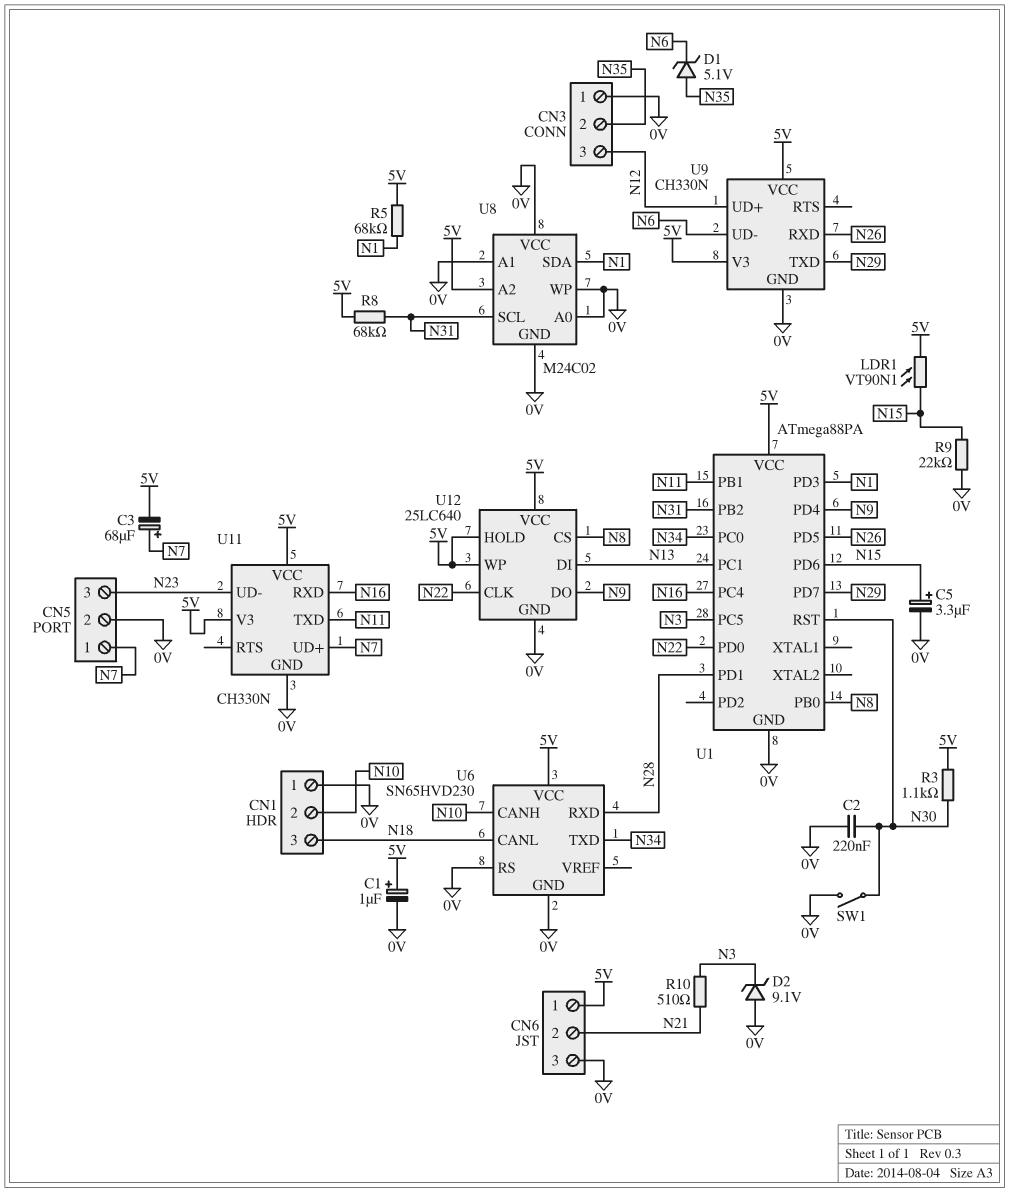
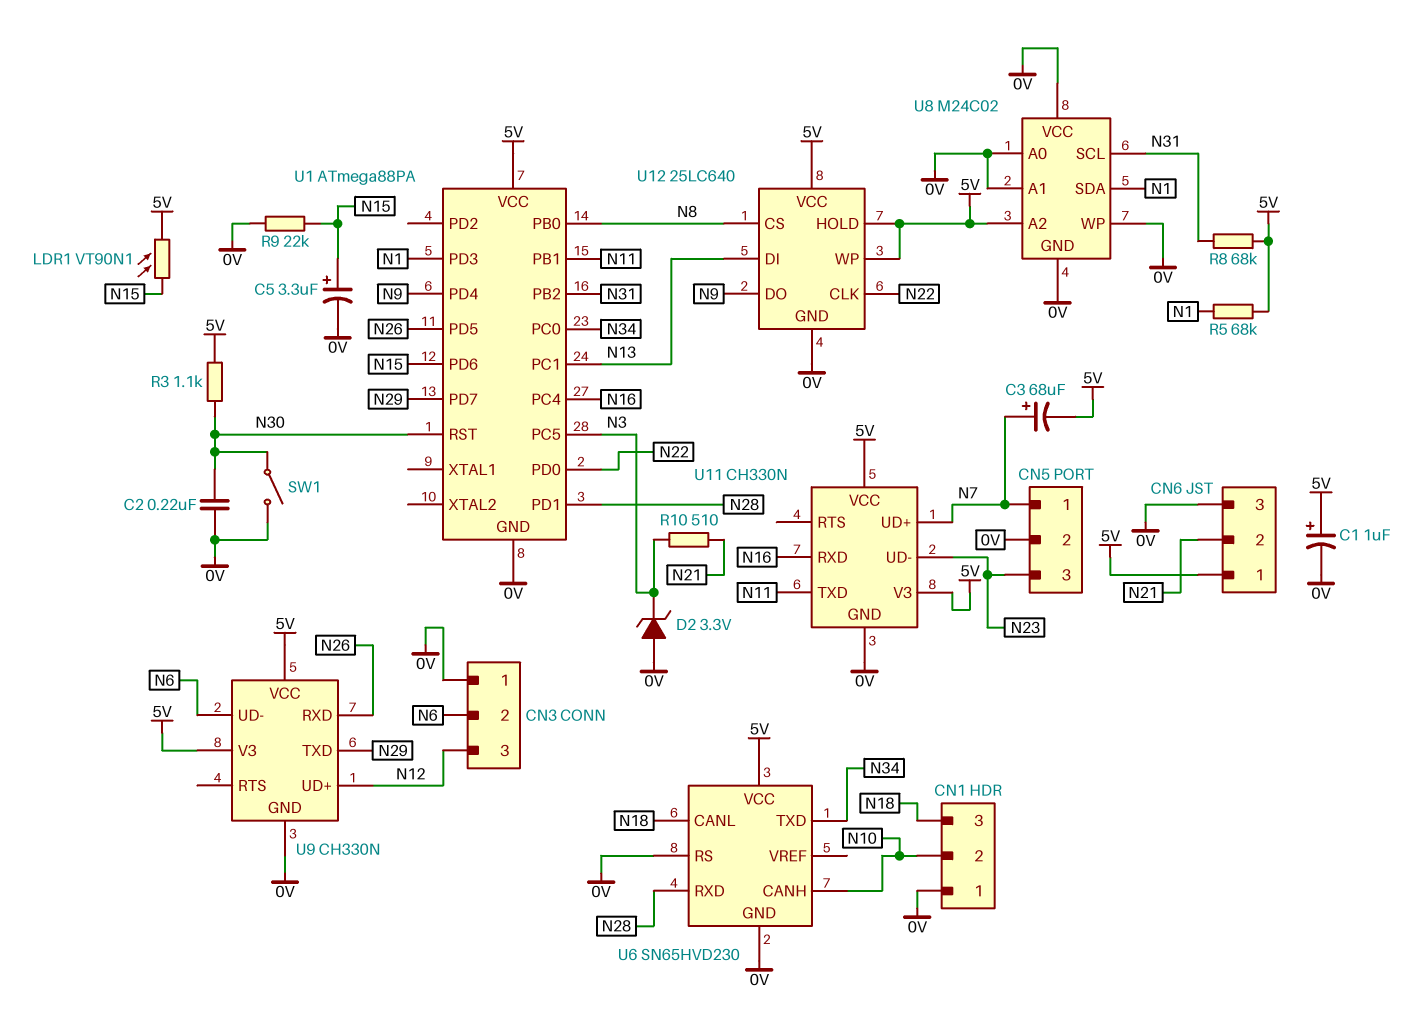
CN3 pin 2: N35 -> N6
D1: zener 5.1V (A N35, K N6) -> none
D2: zener 9.1V (A 0V, K N3) -> zener 3.3V (A 0V, K N3)

